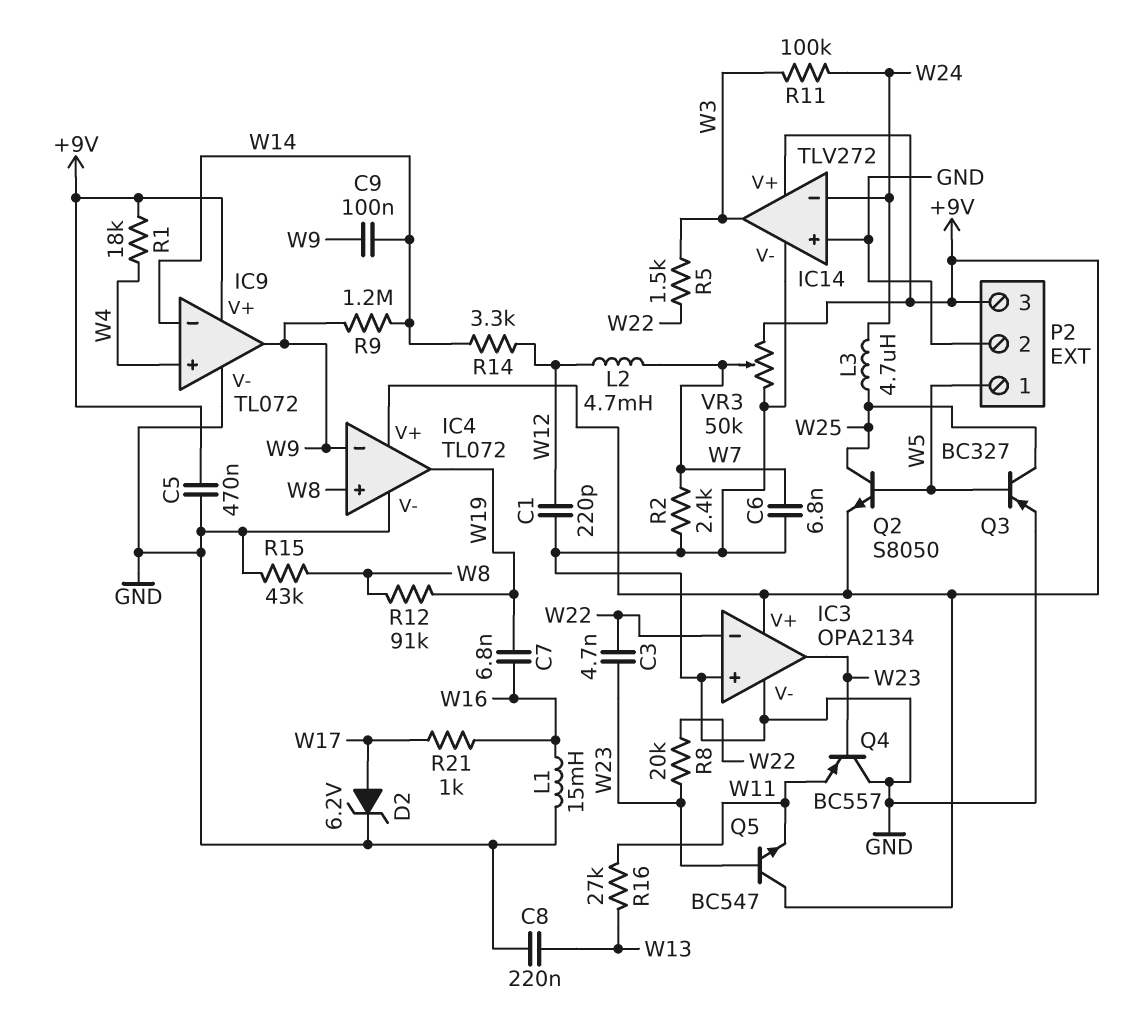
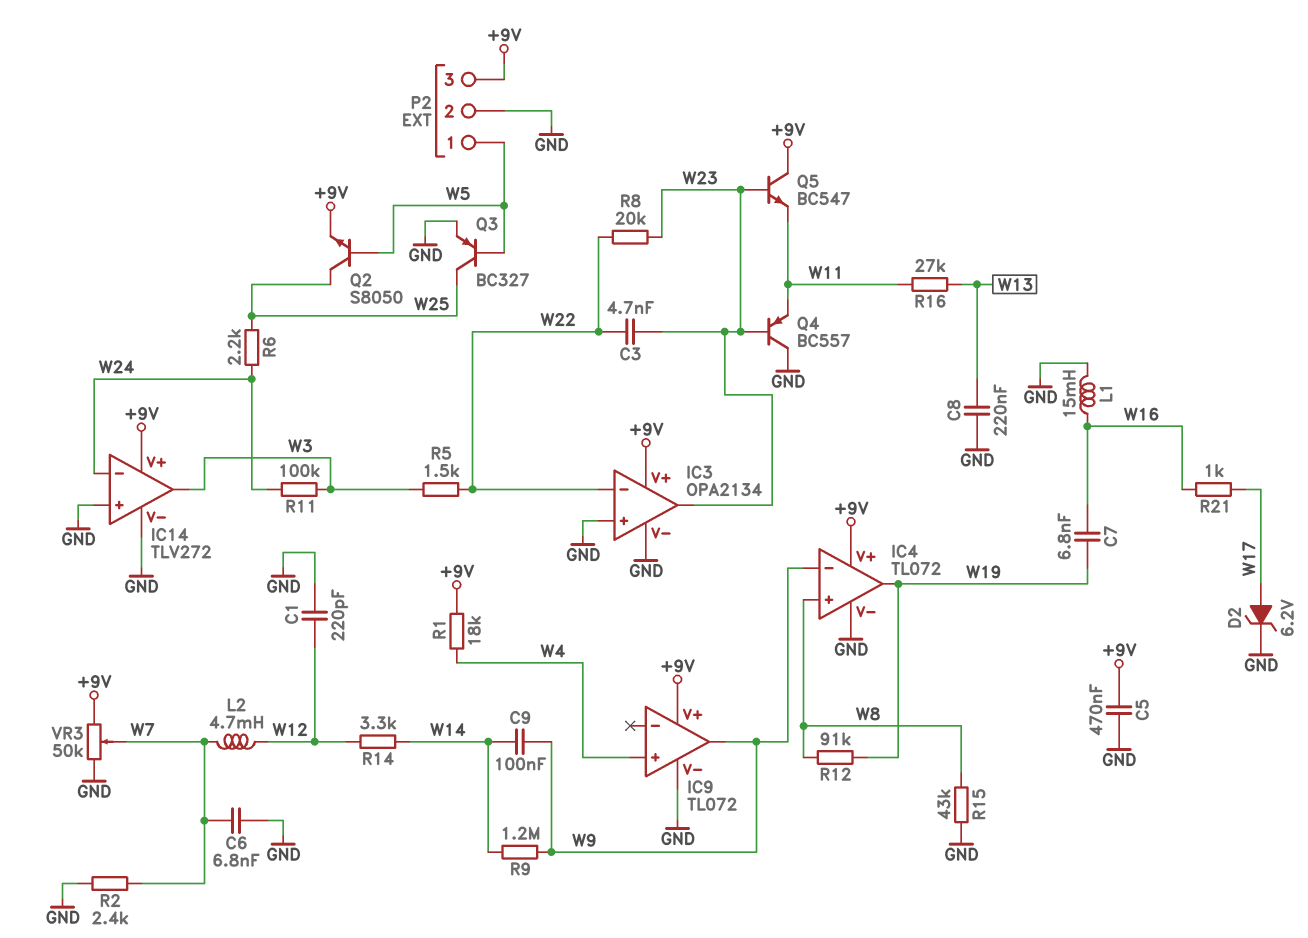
IC9 pin in-: W14 -> none
L3: 4.7uH (W24, W25) -> none
R6: none -> 2.2k (W24, W25)

